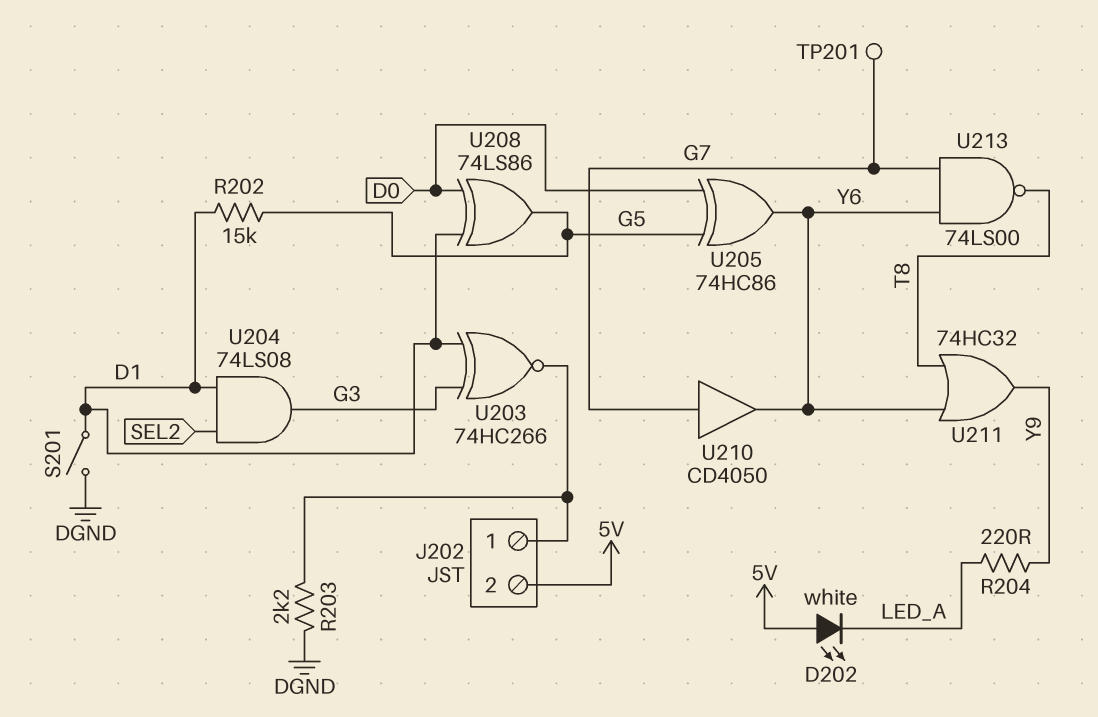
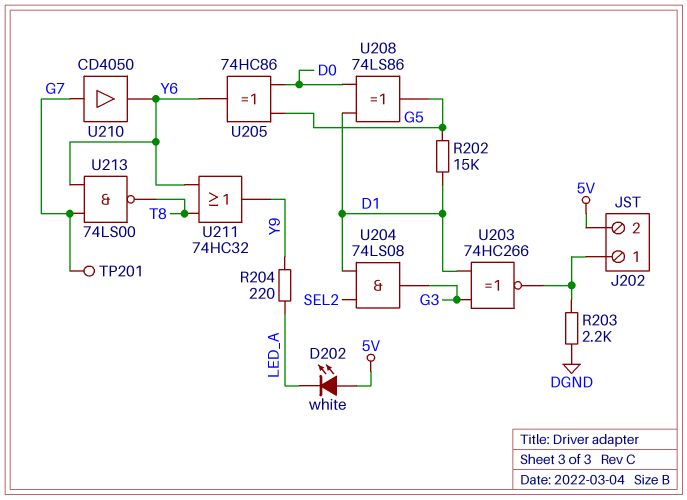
S201: switch (D1, DGND) -> none

